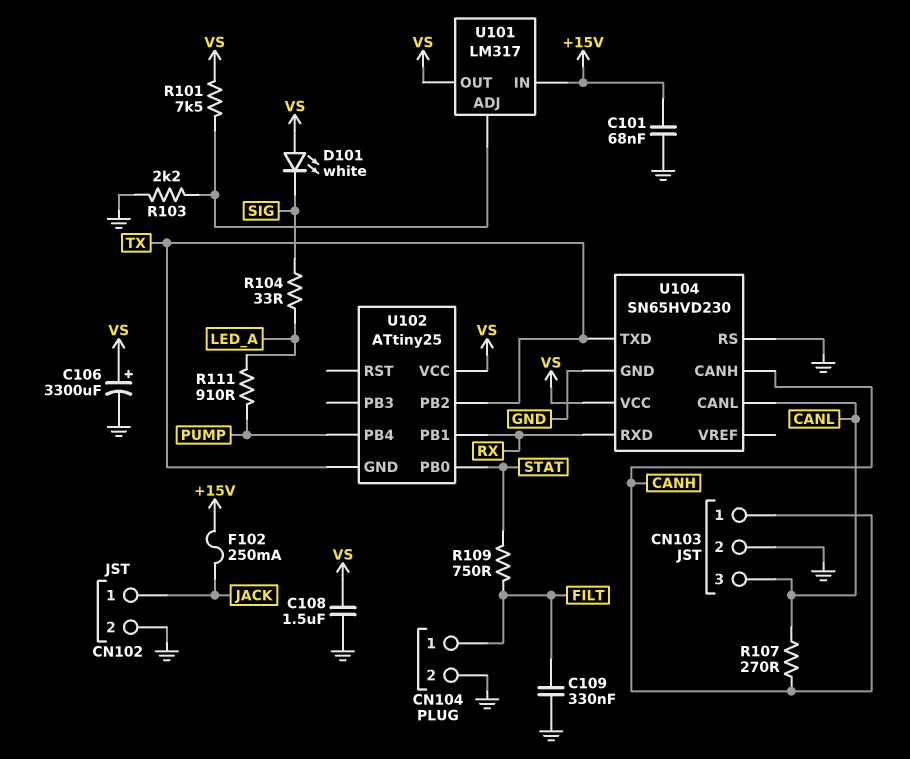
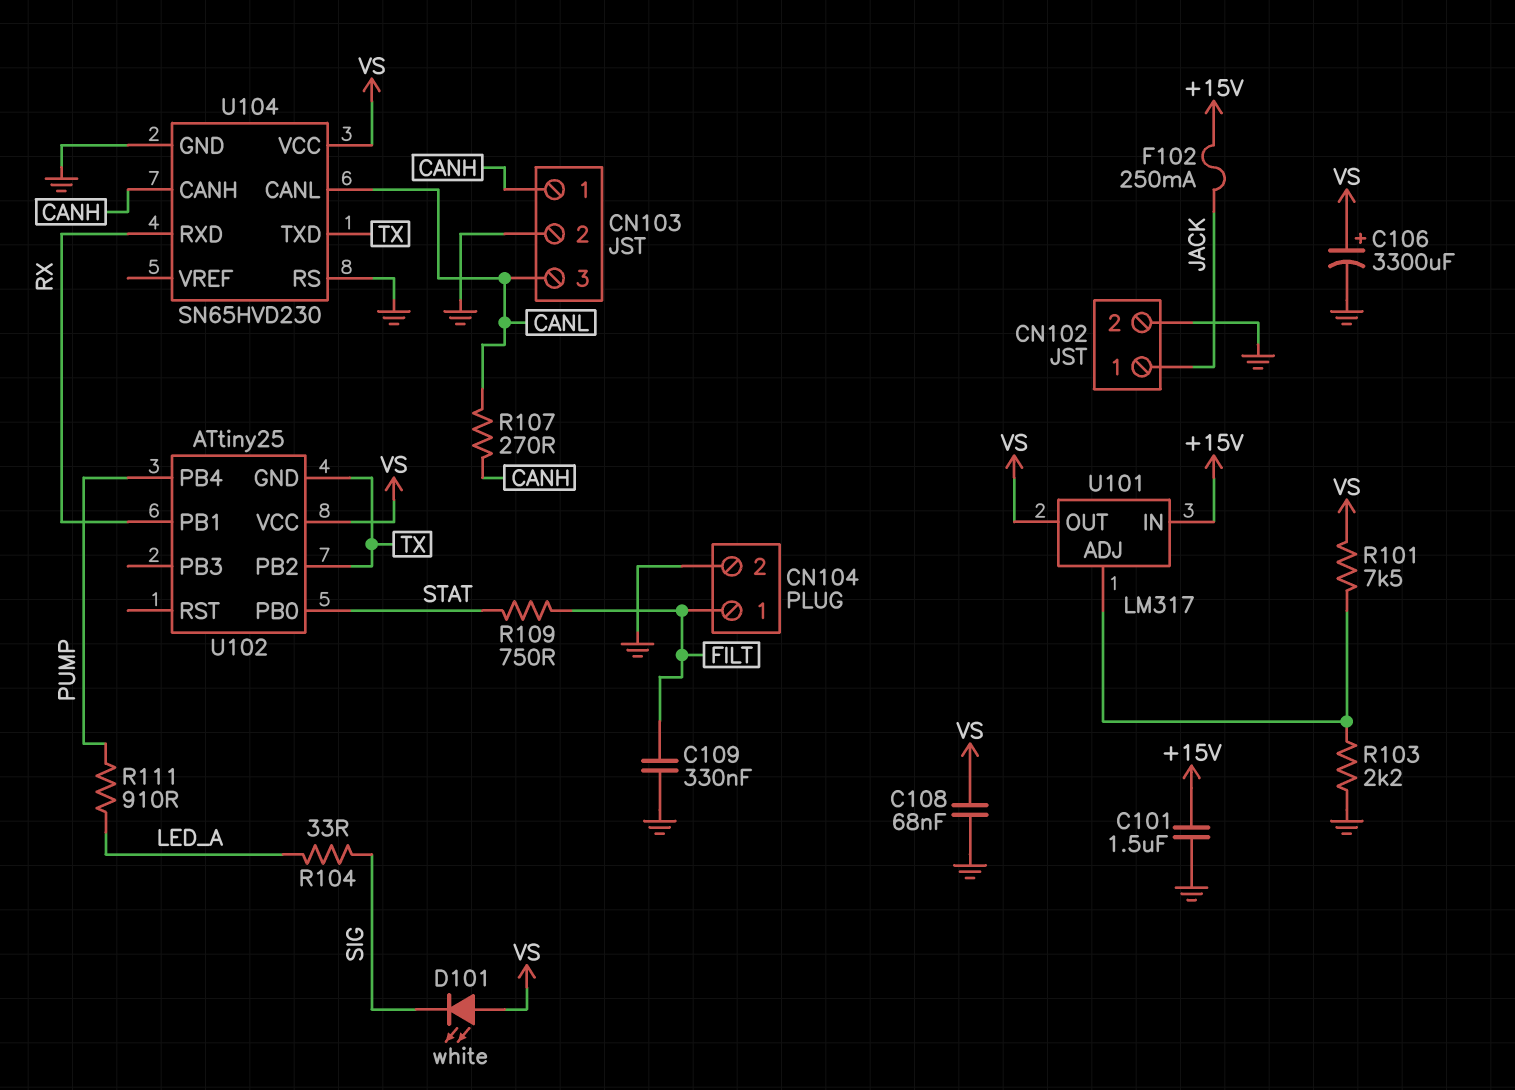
C101: 68nF (+15V, GND) -> 1.5uF (+15V, GND)
C108: 1.5uF (GND, VS) -> 68nF (GND, VS)

